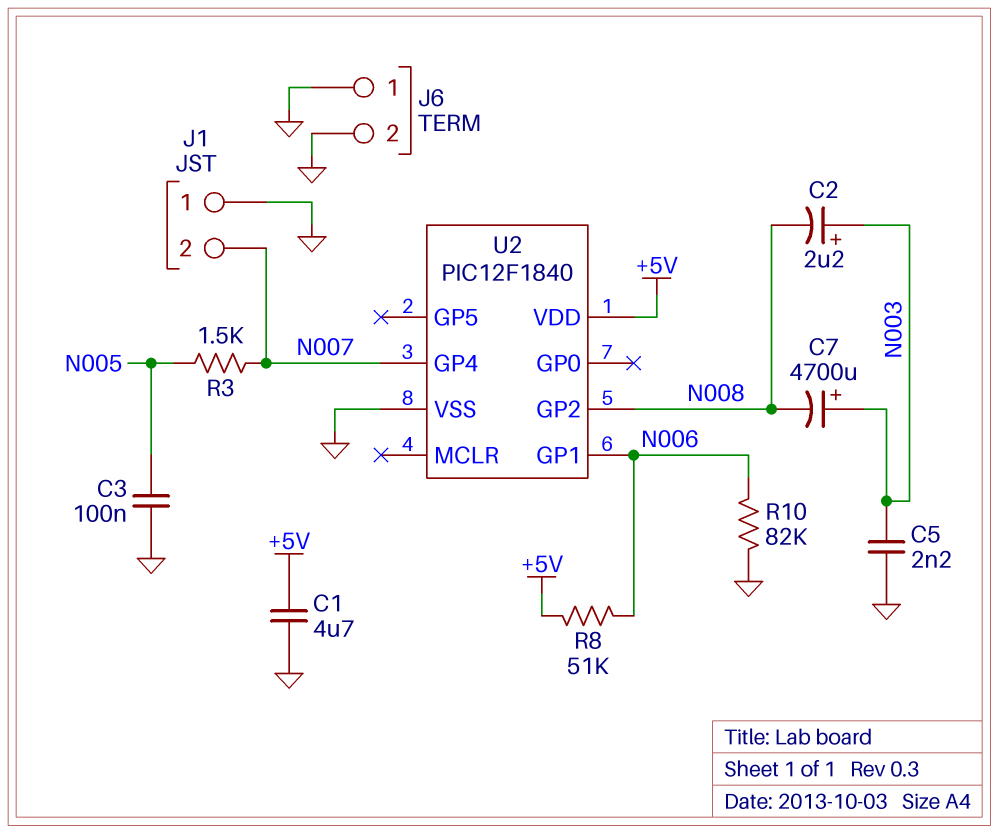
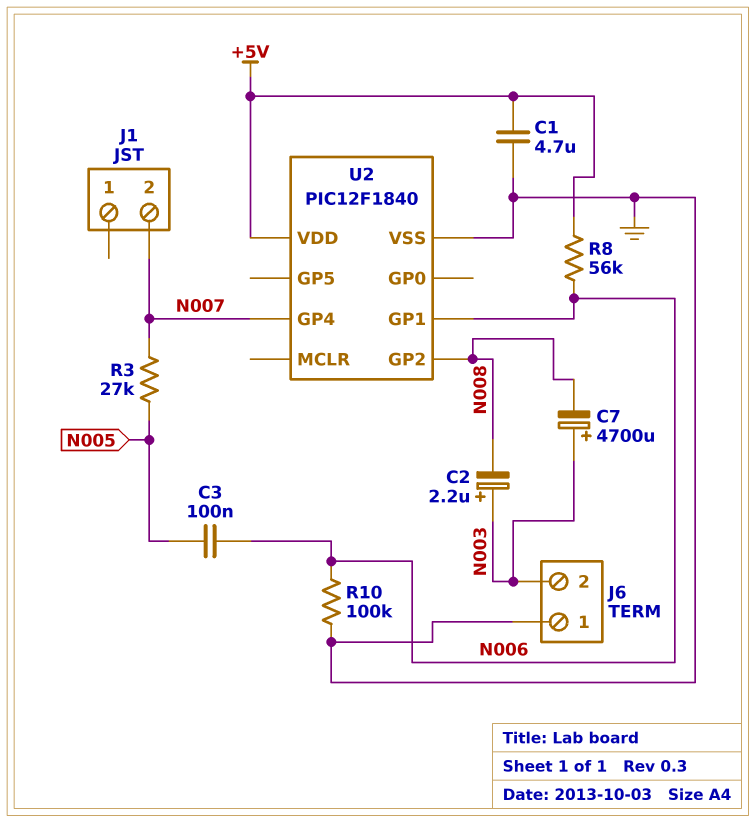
C3: 100nF (GND, N005) -> 100nF (N005, N006)
C5: 2.2nF (GND, N003) -> none
J1 pin 1: GND -> none
J6 pin 2: GND -> N003
R3: 1.5k (N005, N007) -> 27k (N005, N007)
R8: 51k (+5V, N006) -> 56k (+5V, N006)
R10: 82k (GND, N006) -> 100k (GND, N006)

